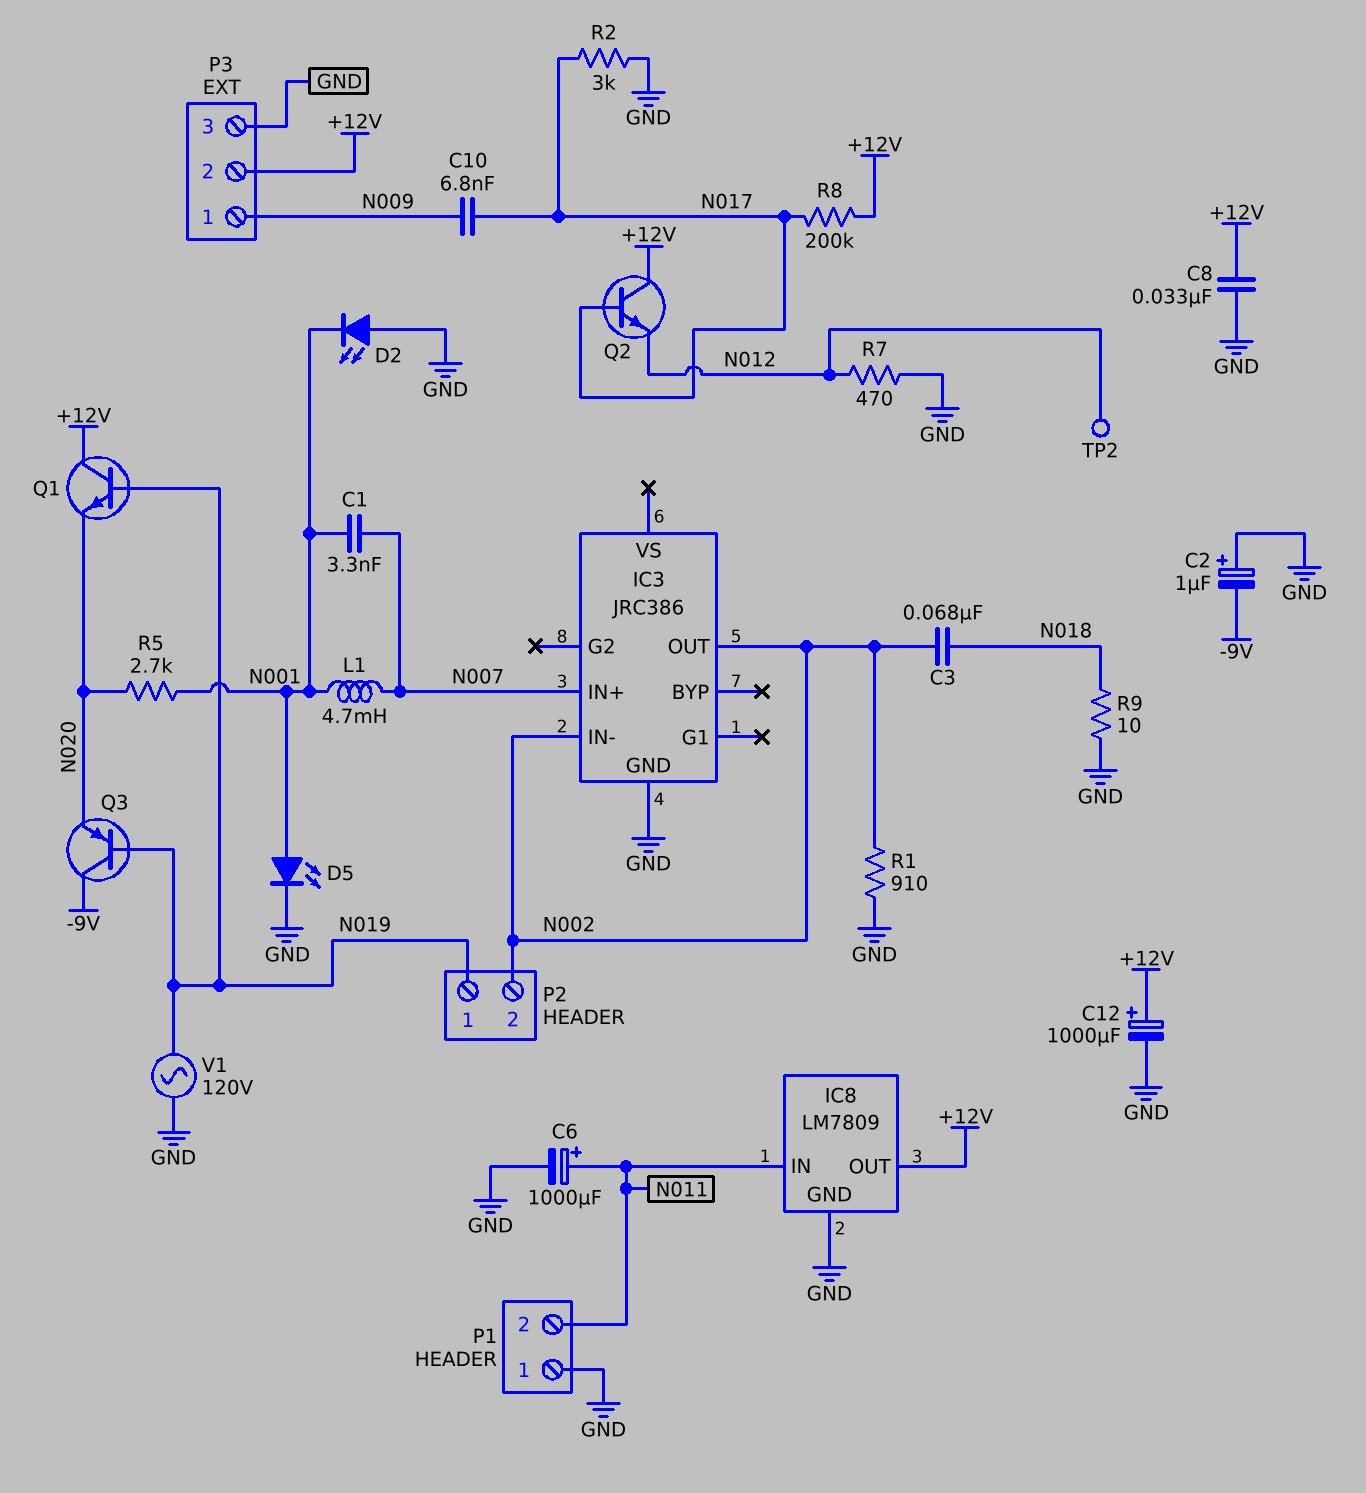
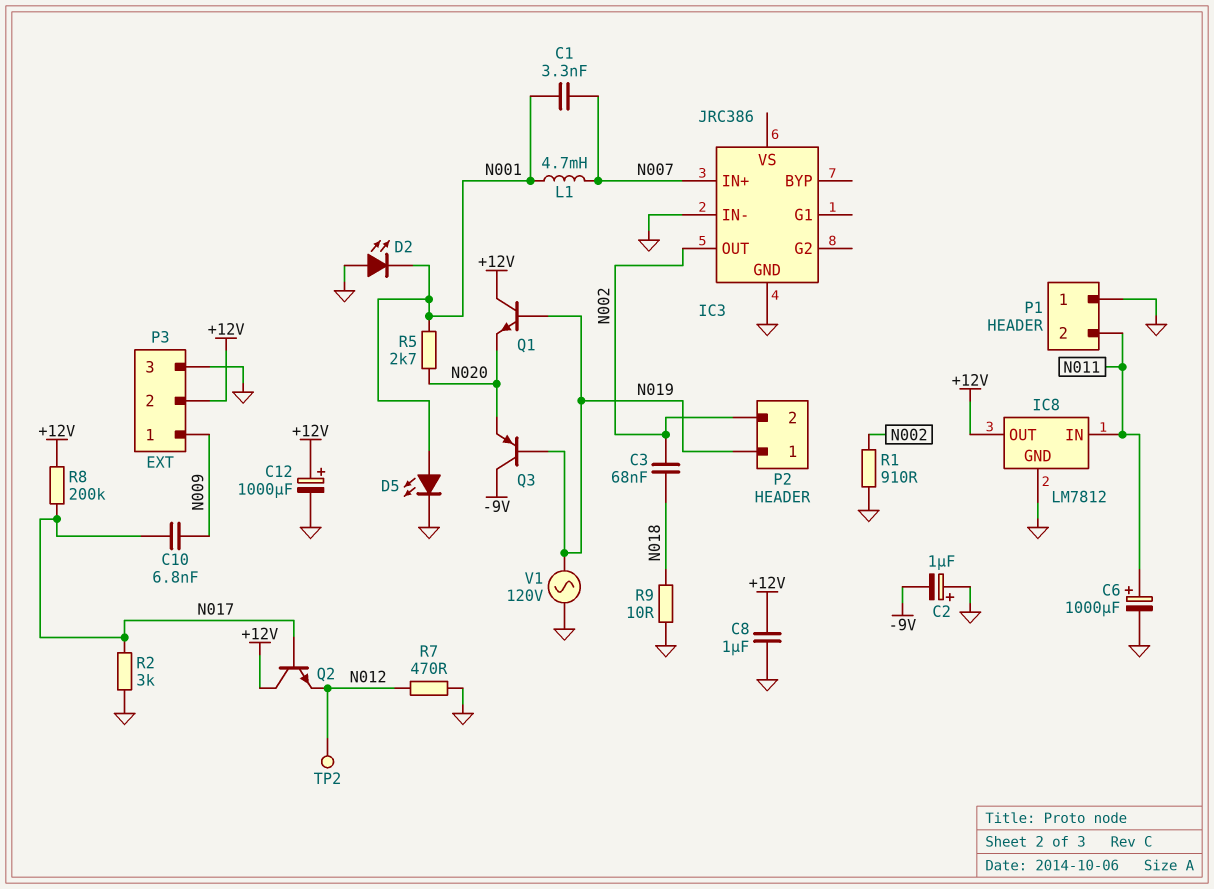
C8: 33nF (+12V, GND) -> 1uF (+12V, GND)
IC3 pin IN-: N002 -> GND
IC8: LM7809 -> LM7812

